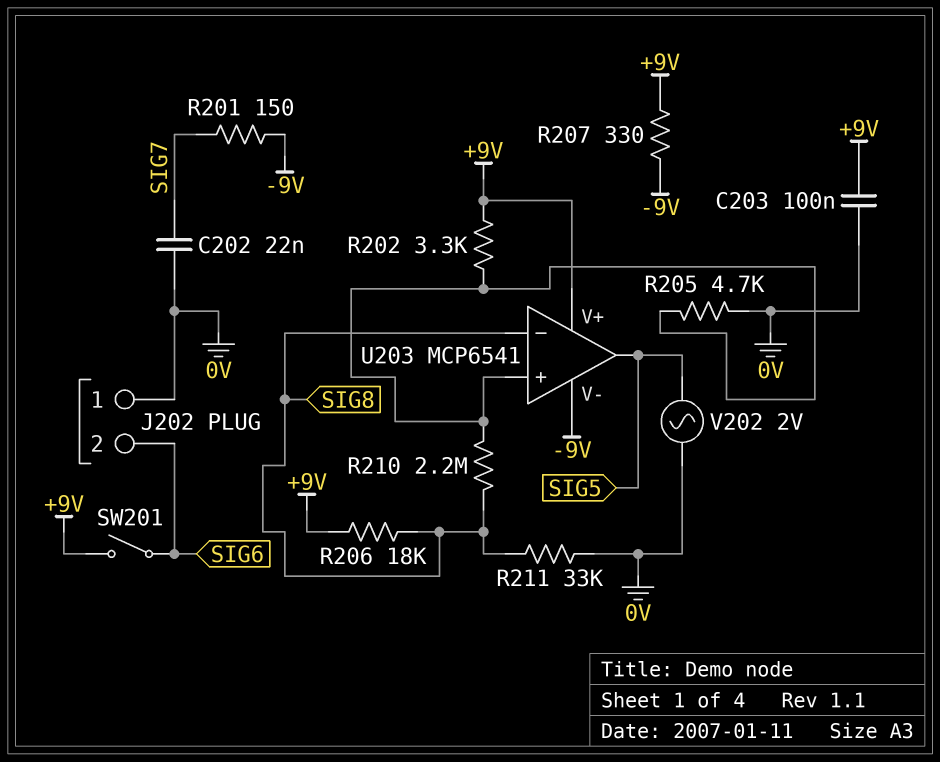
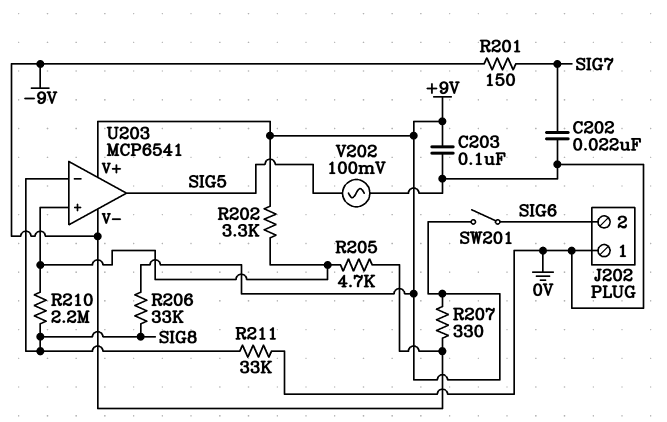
R205: 4.7k (0V, U203/in+) -> 4.7k (-9V, U203/in+)
R206: 18k (+9V, SIG8) -> 33k (+9V, SIG8)
V202: AC 2V (0V, SIG5) -> AC 100mV (0V, SIG5)

